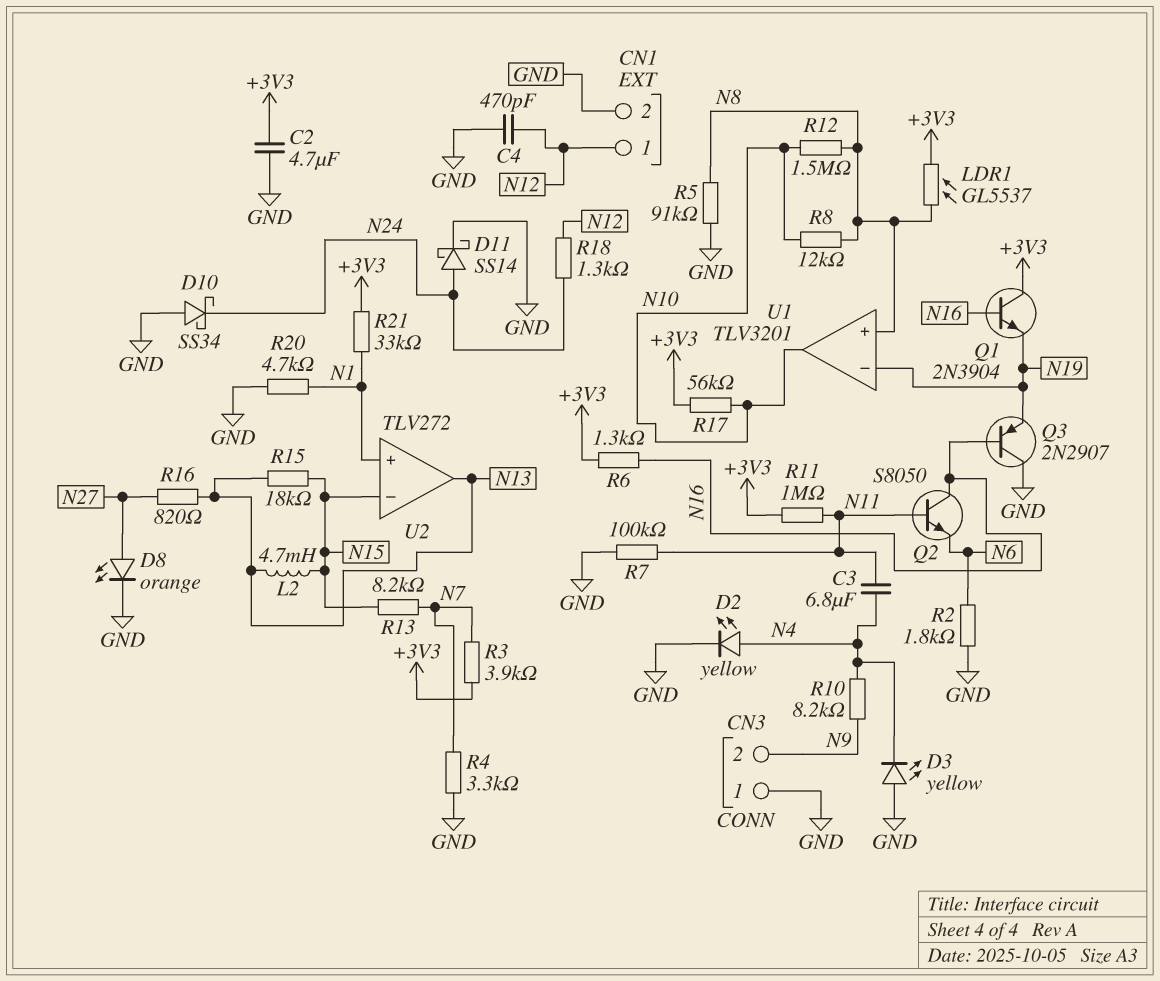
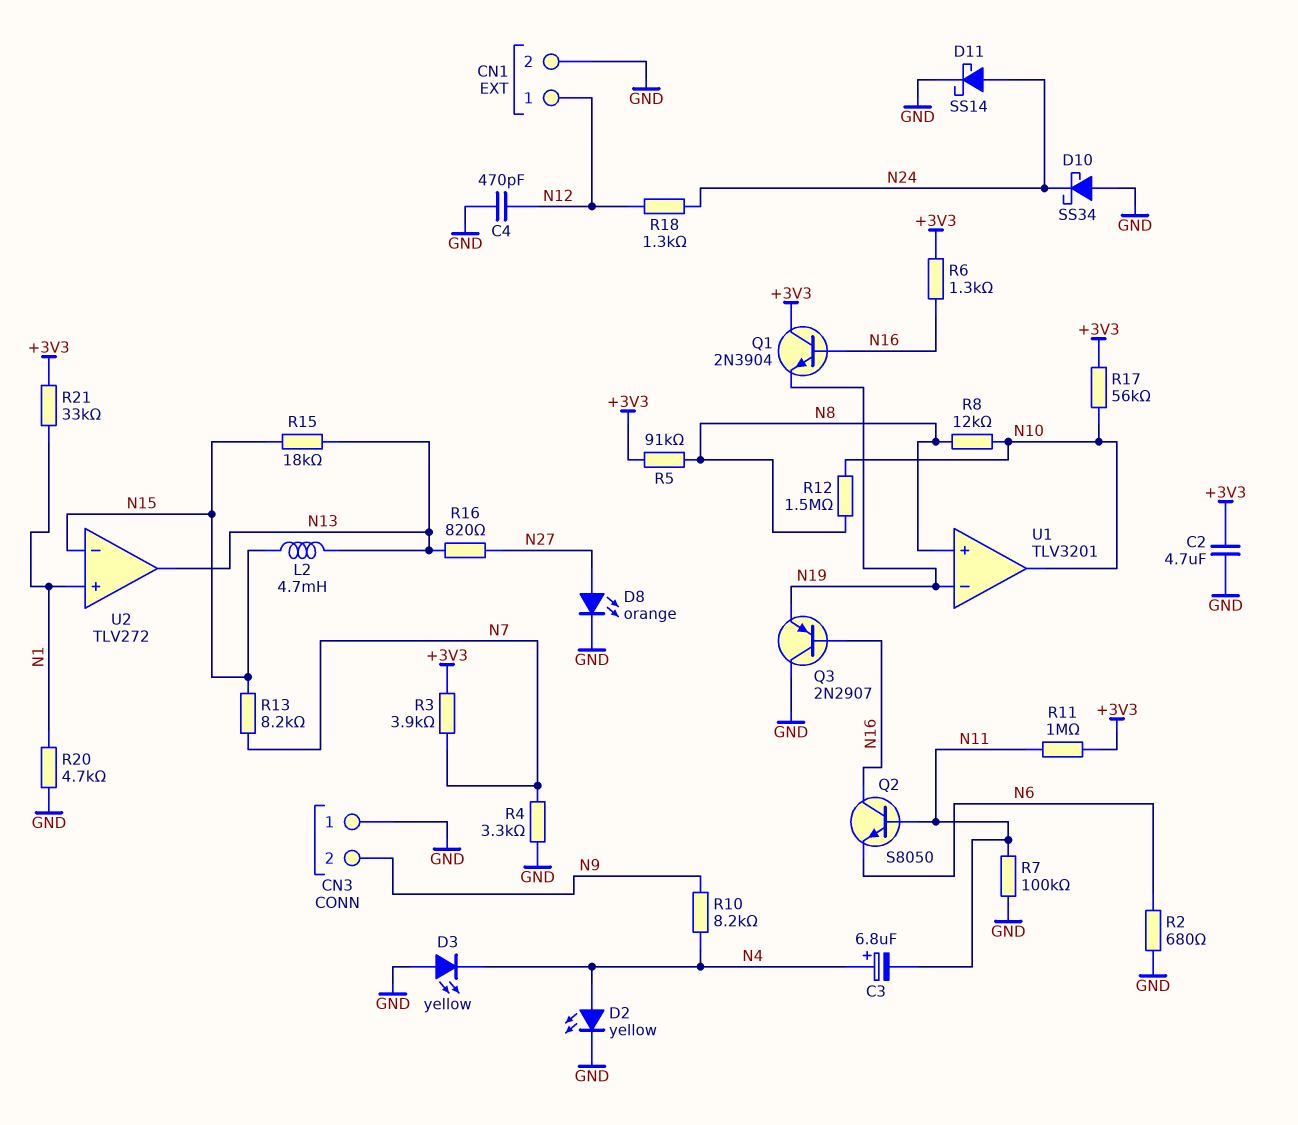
C3: 6.8uF (N4, N11) -> 6.8uF (plus N4, minus N11)
LDR1: GL5537 (+3V3, N8) -> none
R2: 1.8k (GND, N6) -> 680 (GND, N6)
R5: 91k (GND, N8) -> 91k (+3V3, N8)

